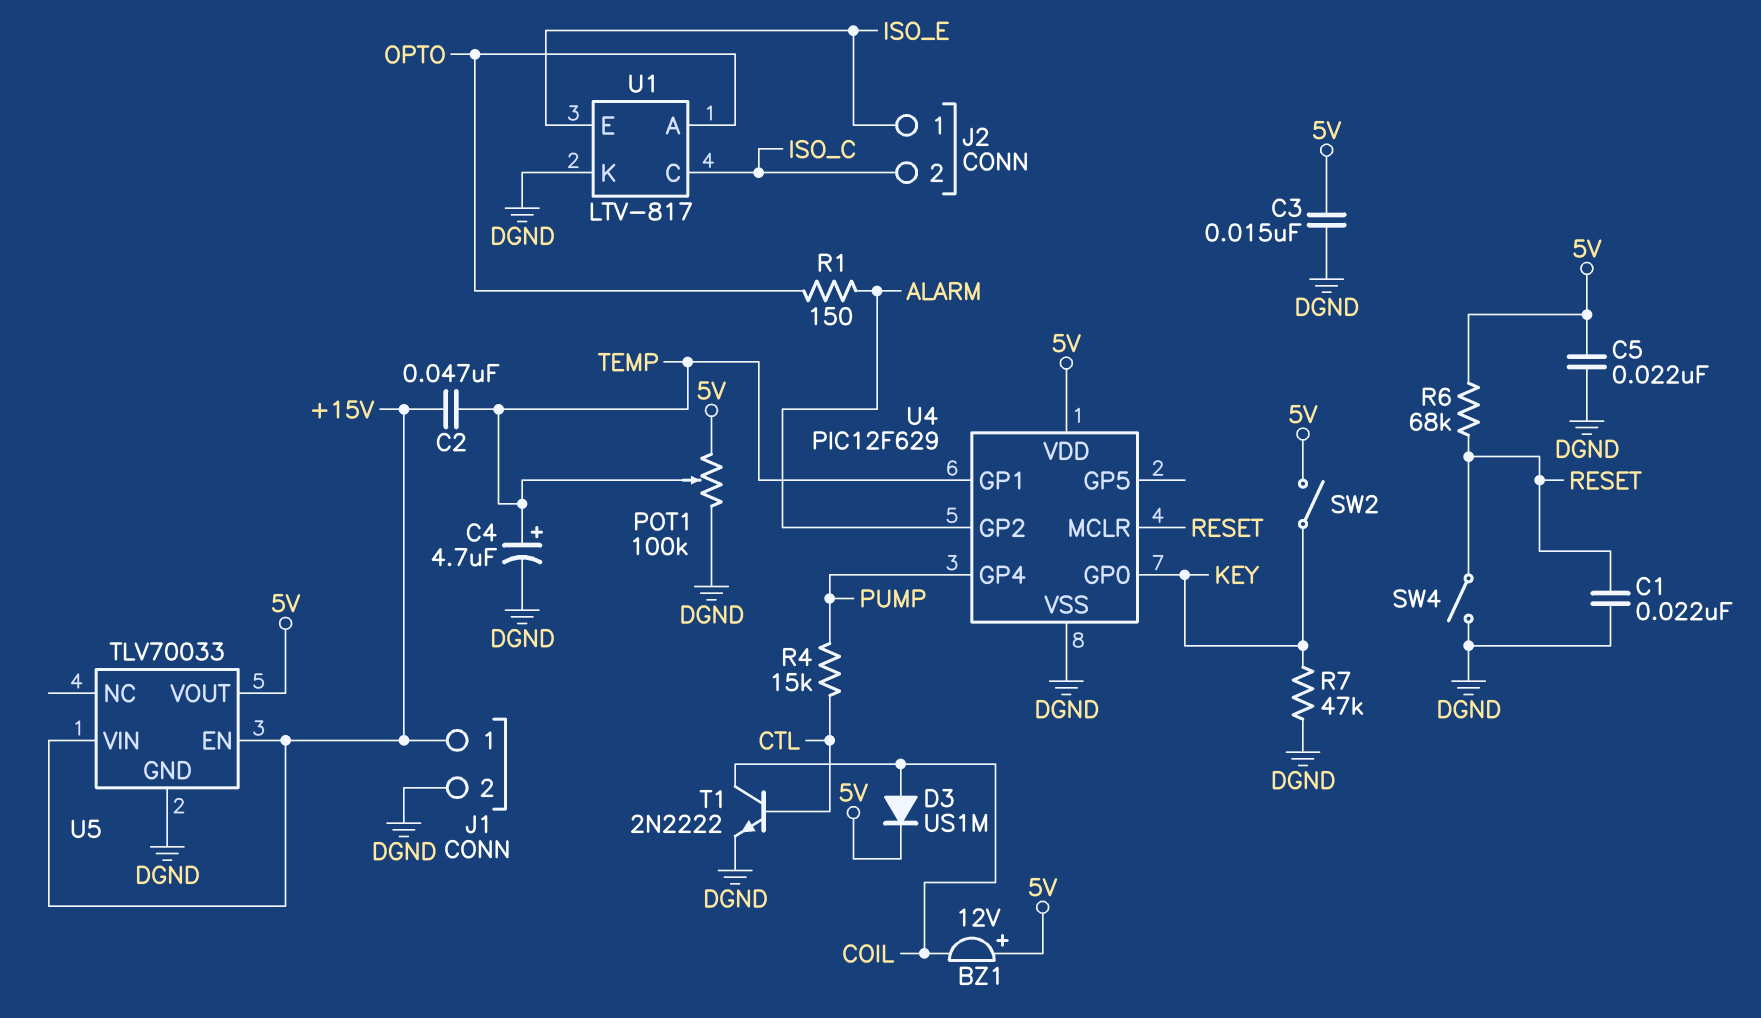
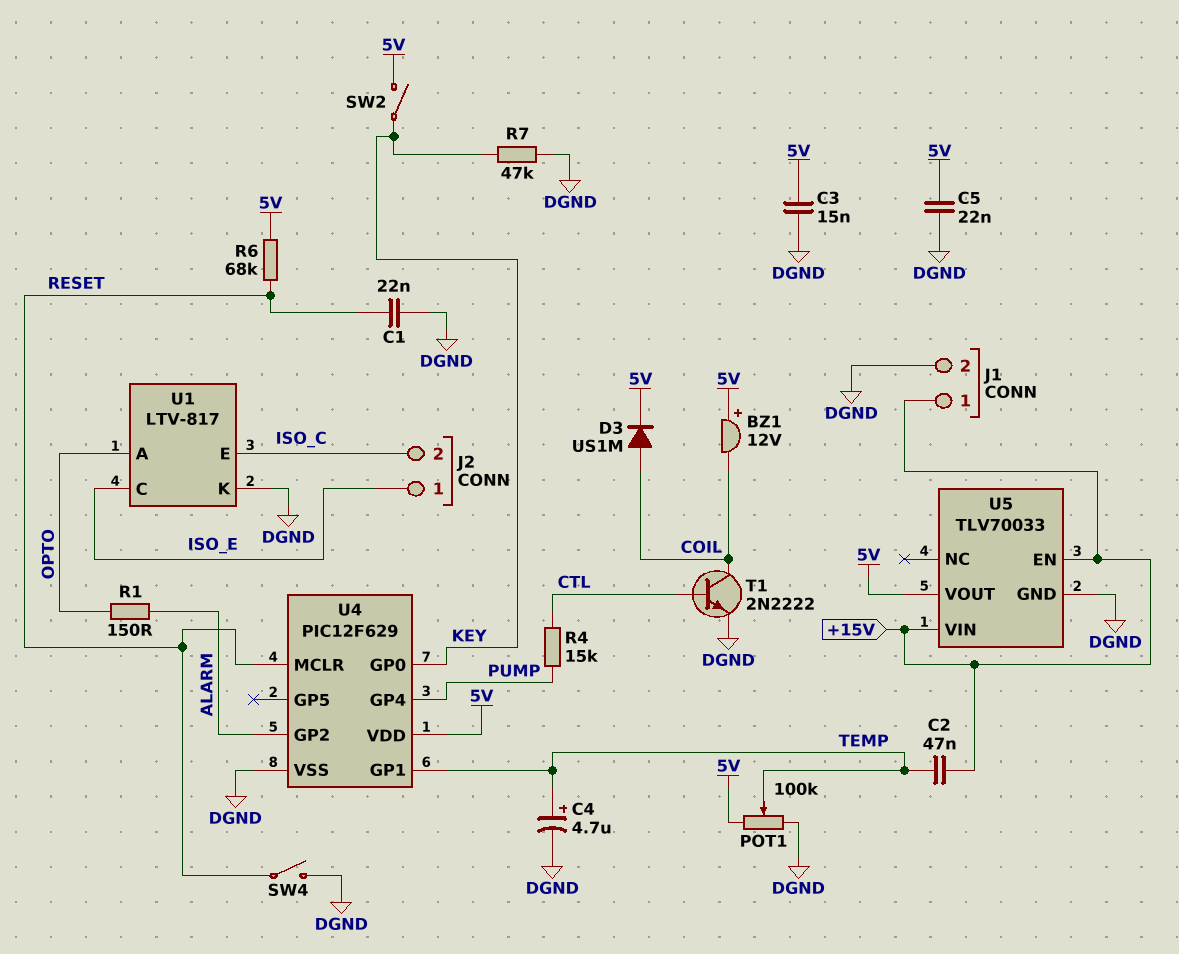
U1 pin C: ISO_C -> ISO_E
U1 pin E: ISO_E -> ISO_C

